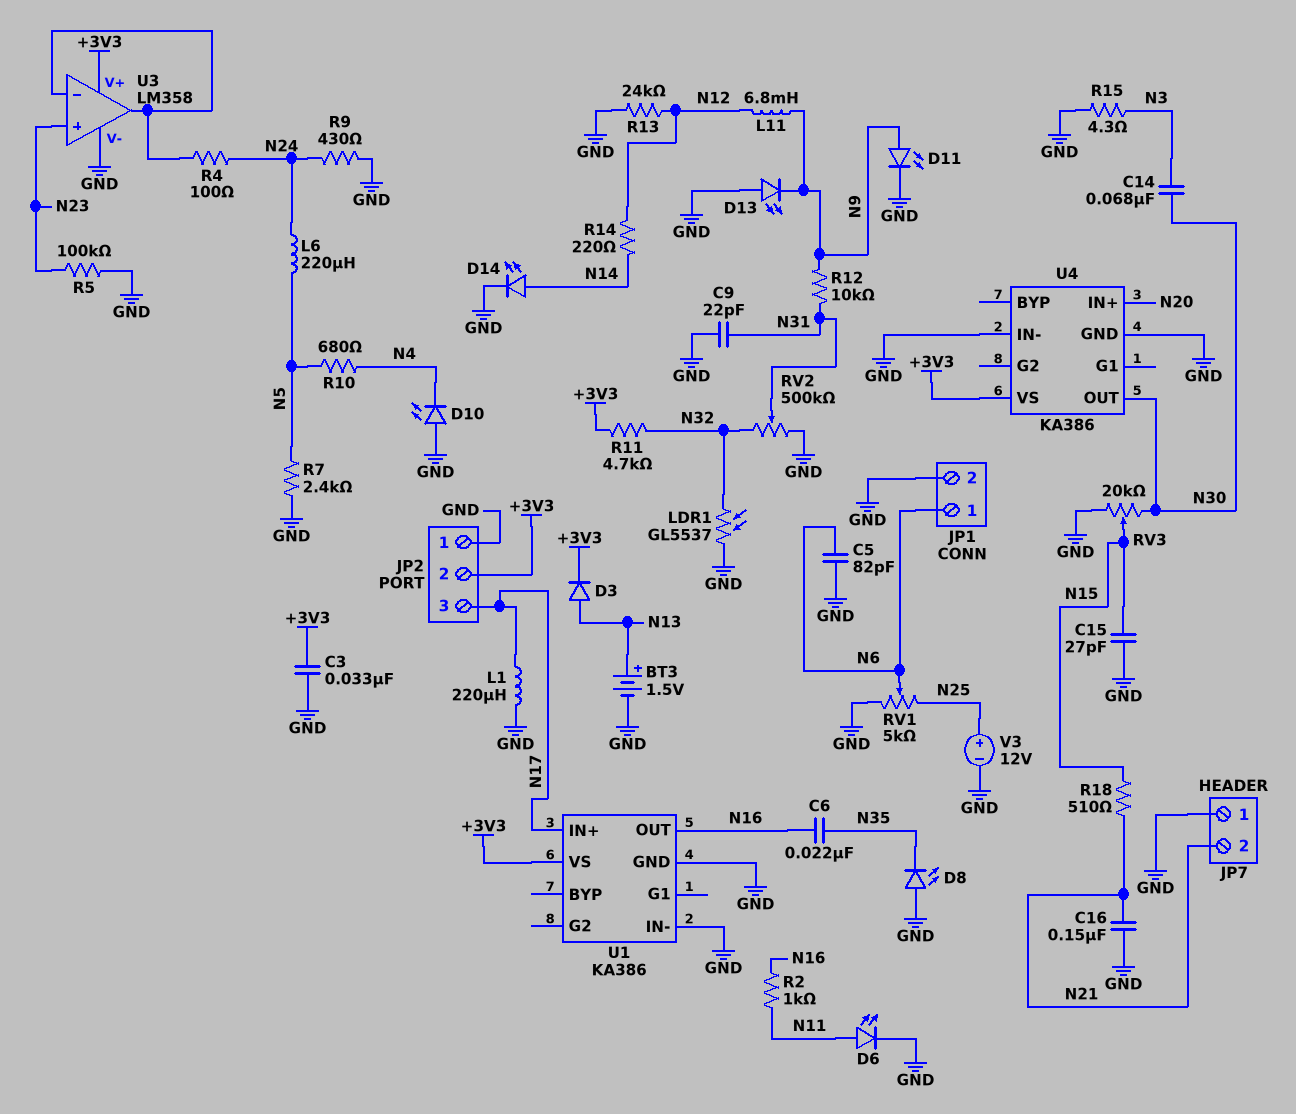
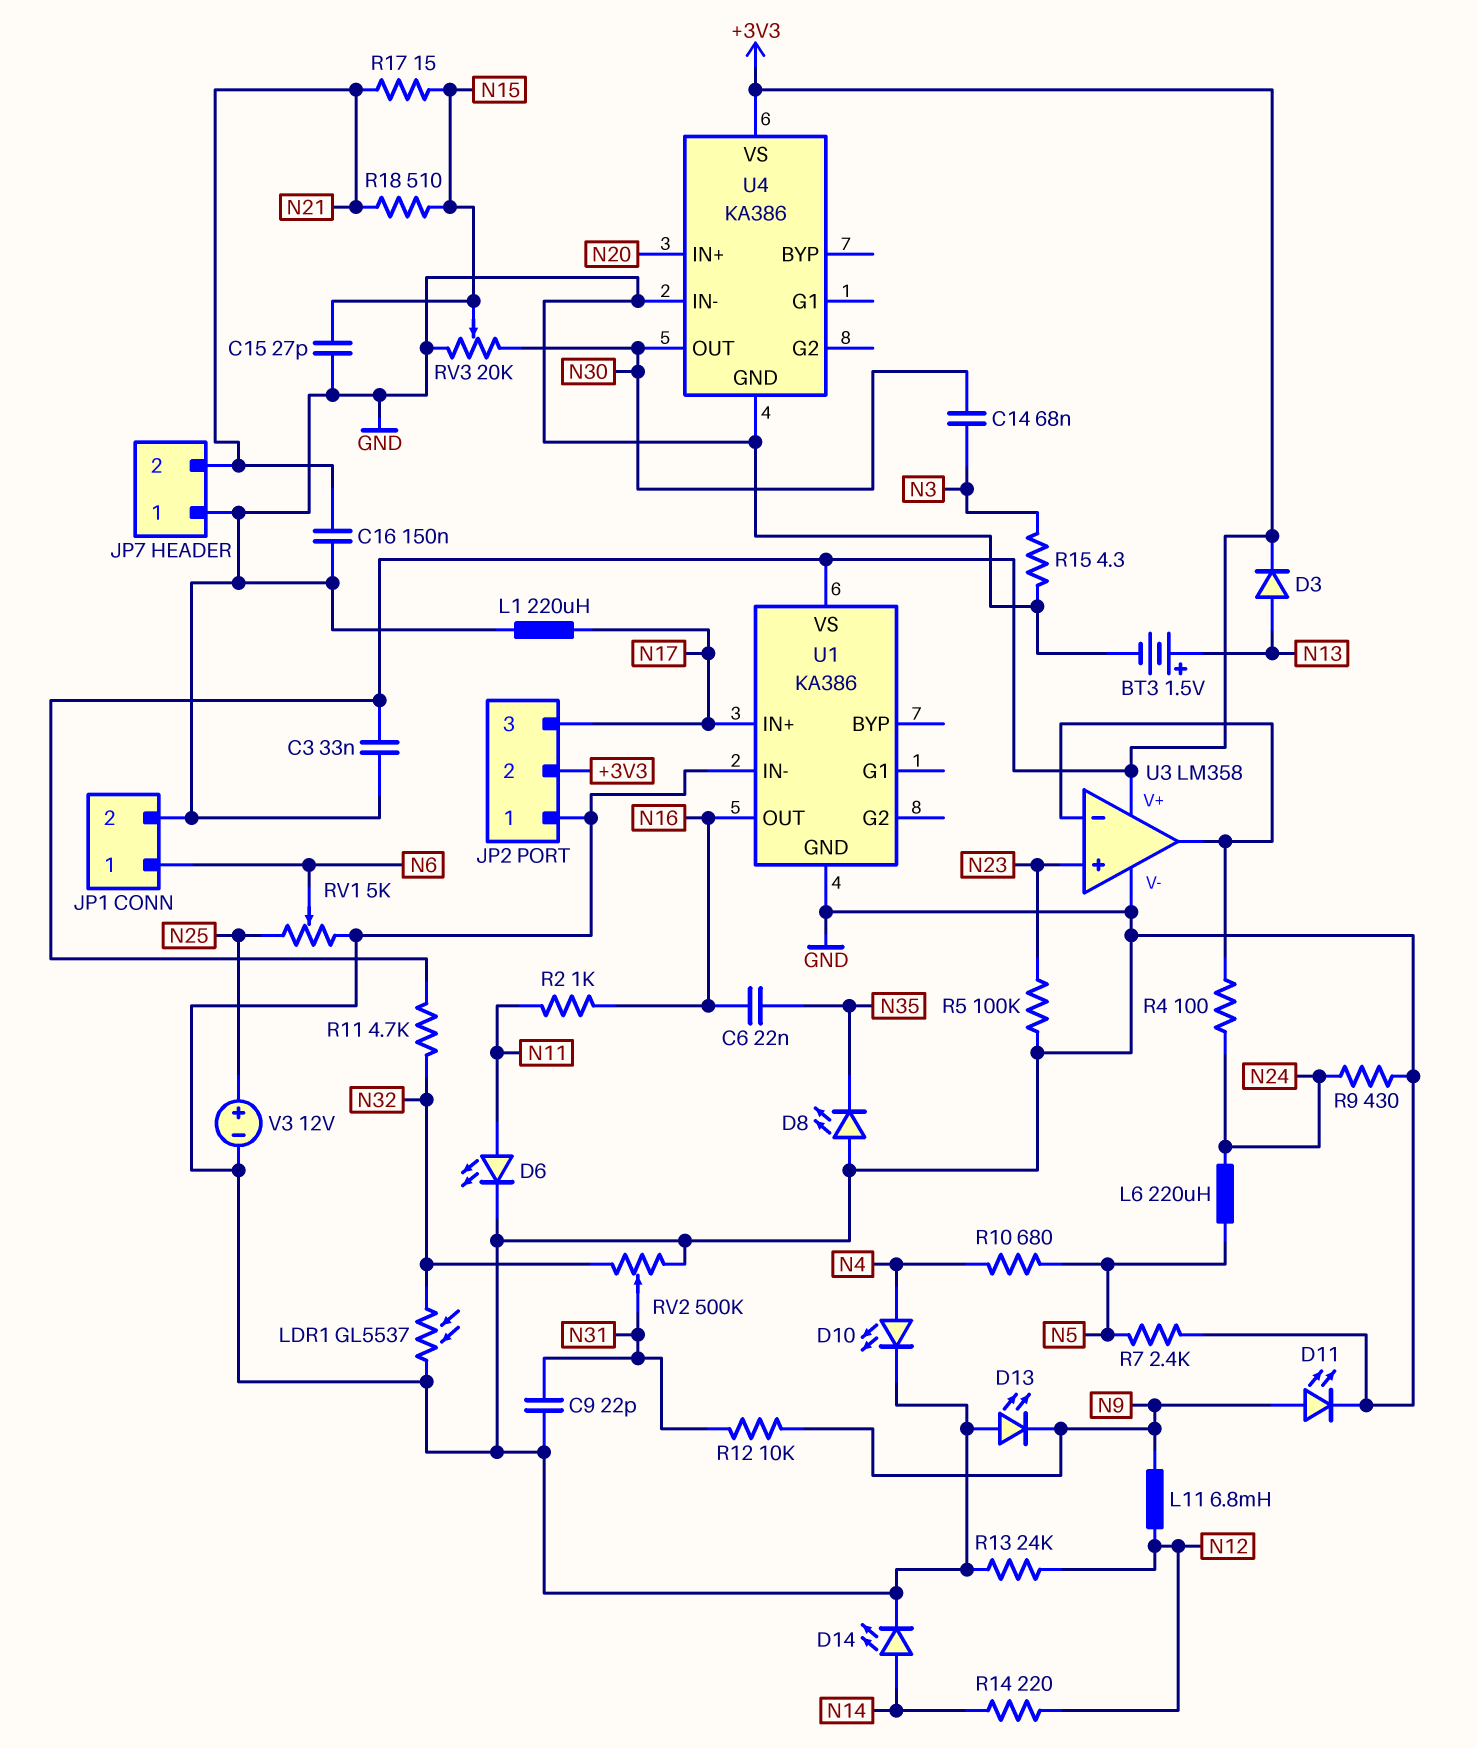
C5: 82pF (GND, N6) -> none
D10: LED (A GND, K N4) -> LED (A N4, K GND)
R17: none -> 15 (N15, N21)

